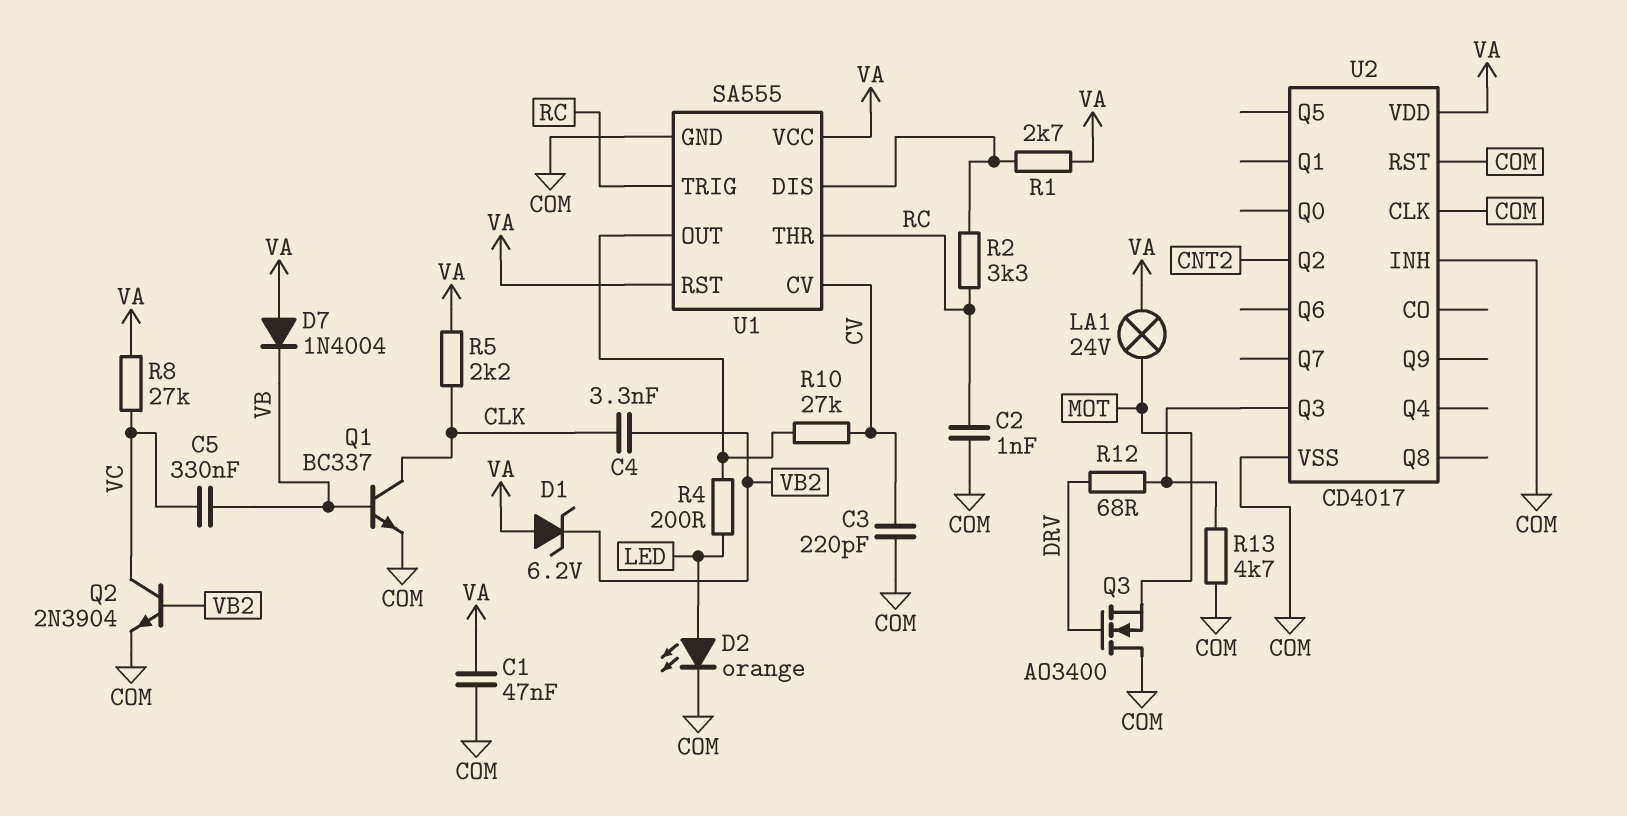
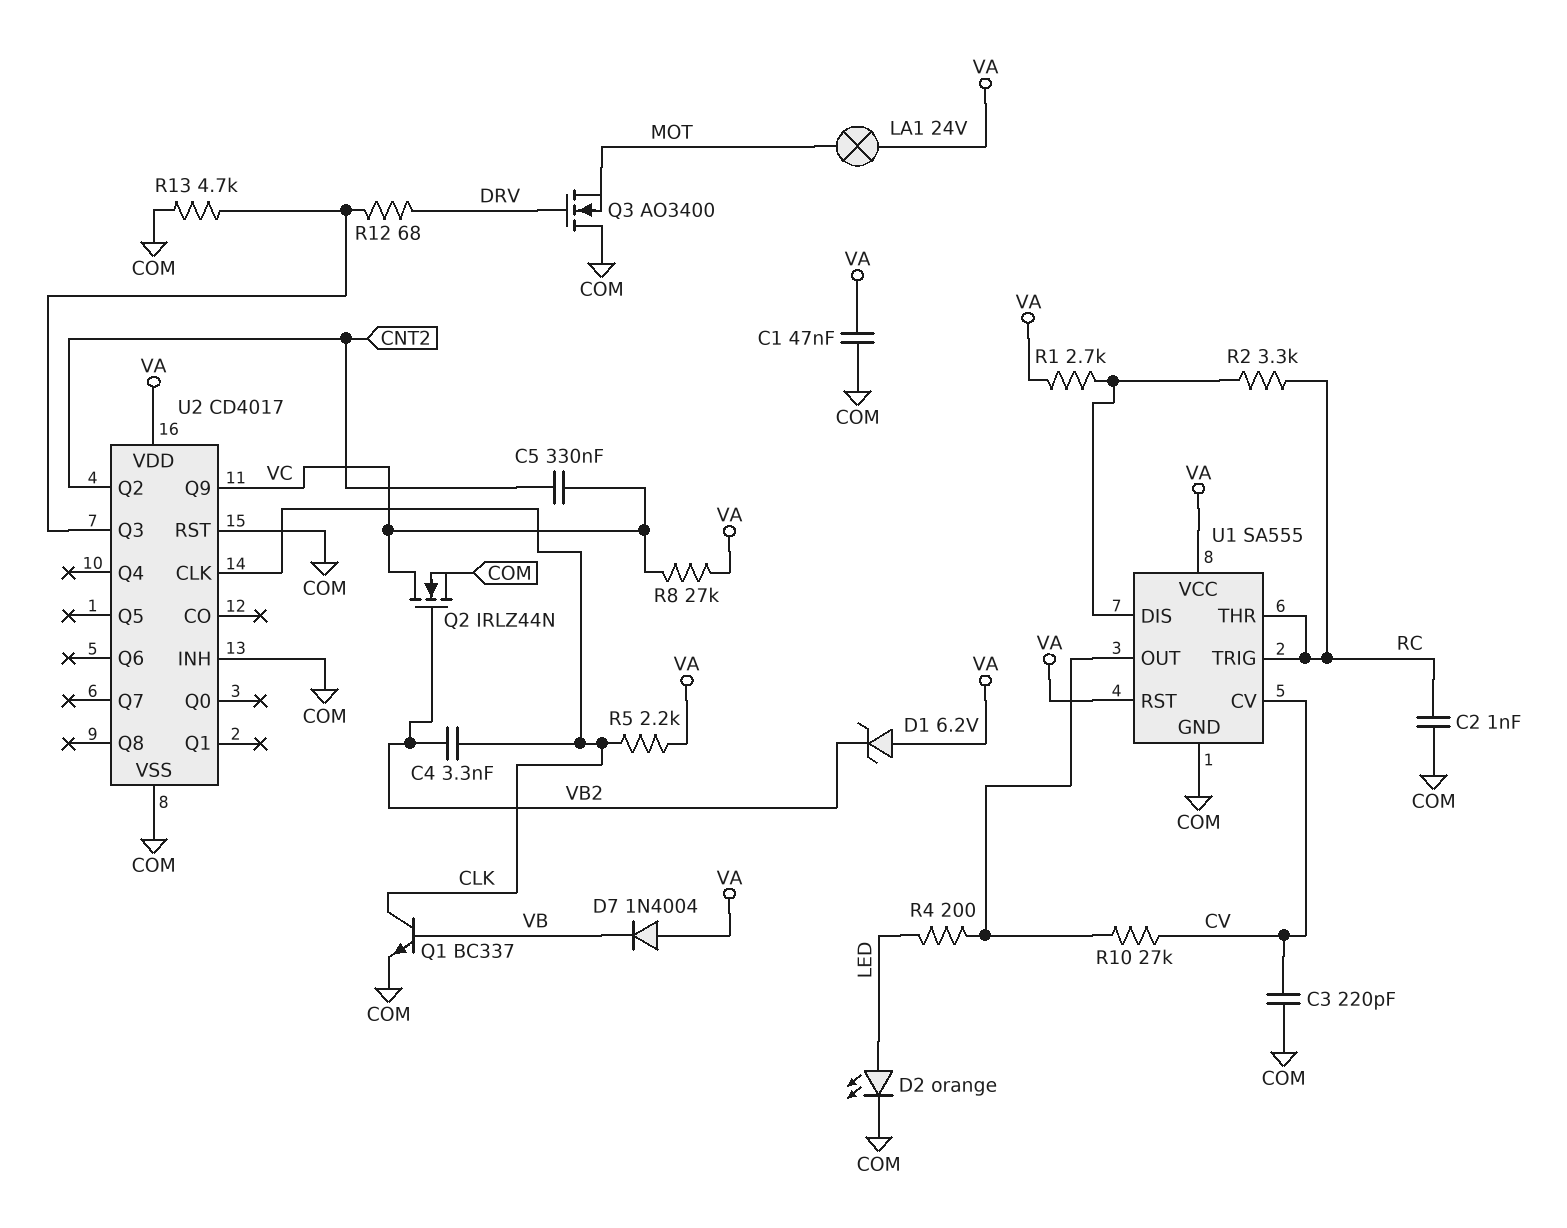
C5: 330nF (VB, VC) -> 330nF (CNT2, VC)
Q2: NPN 2N3904 (B VB2, C VC, E COM) -> NMOS IRLZ44N (G VB2, D VC, S COM)
U2 pin CLK: COM -> CLK
U2 pin Q9: none -> VC

